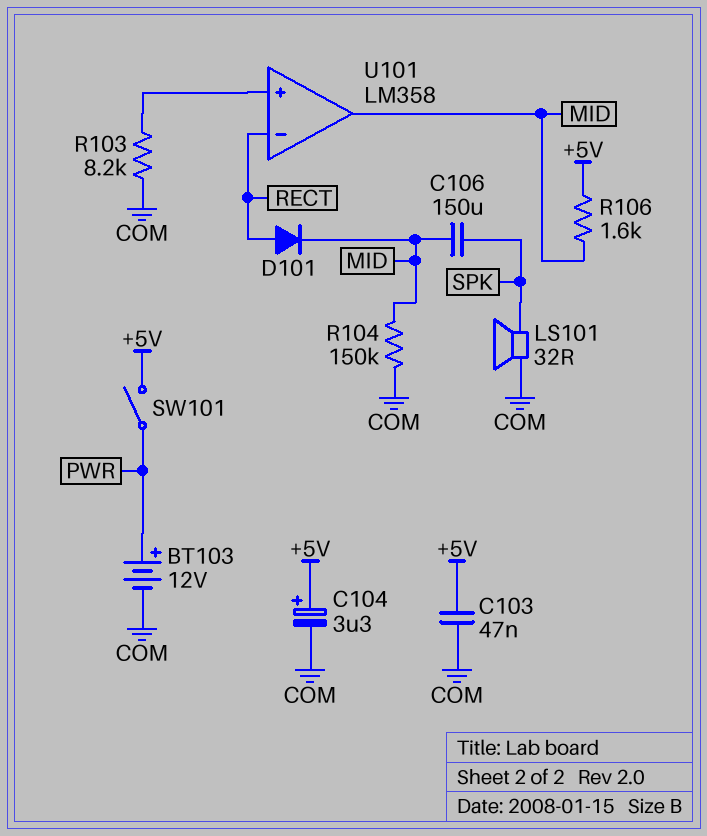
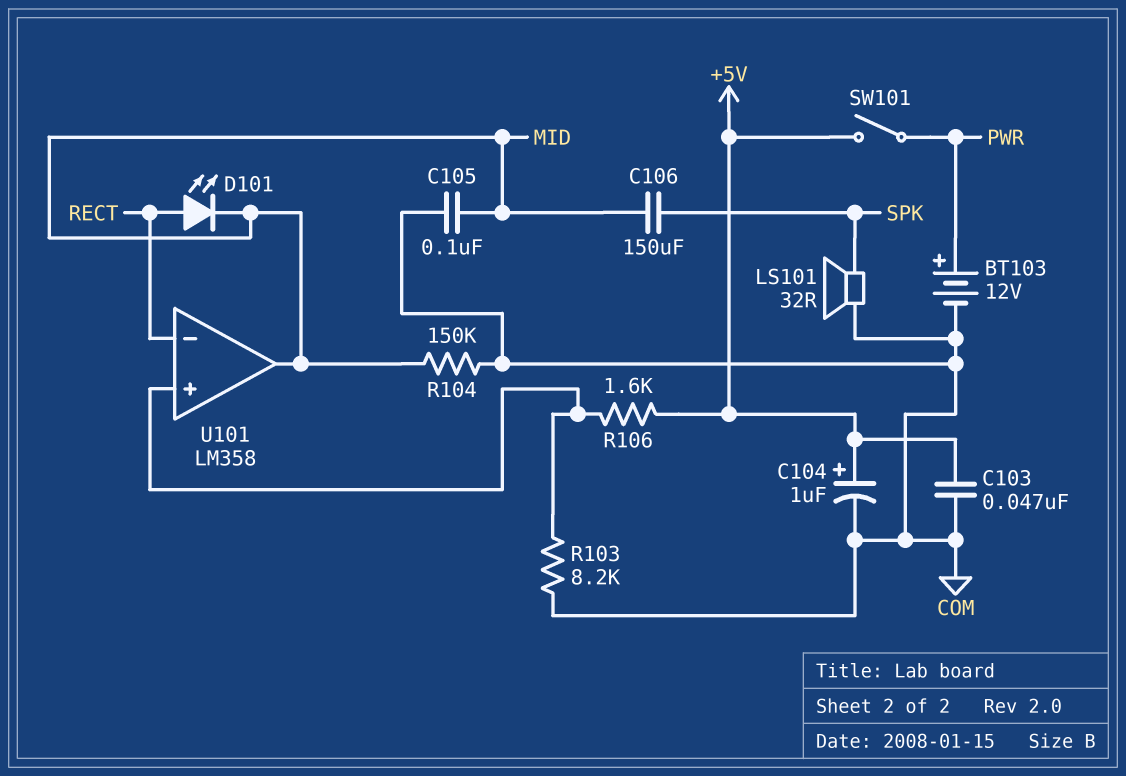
C104: 3.3uF (plus +5V, minus COM) -> 1uF (plus +5V, minus COM)
C105: none -> 100nF (COM, MID)
D101: diode (A RECT, K MID) -> LED (A RECT, K MID)
R106: 1.6k (+5V, MID) -> 1.6k (+5V, U101/in+)

